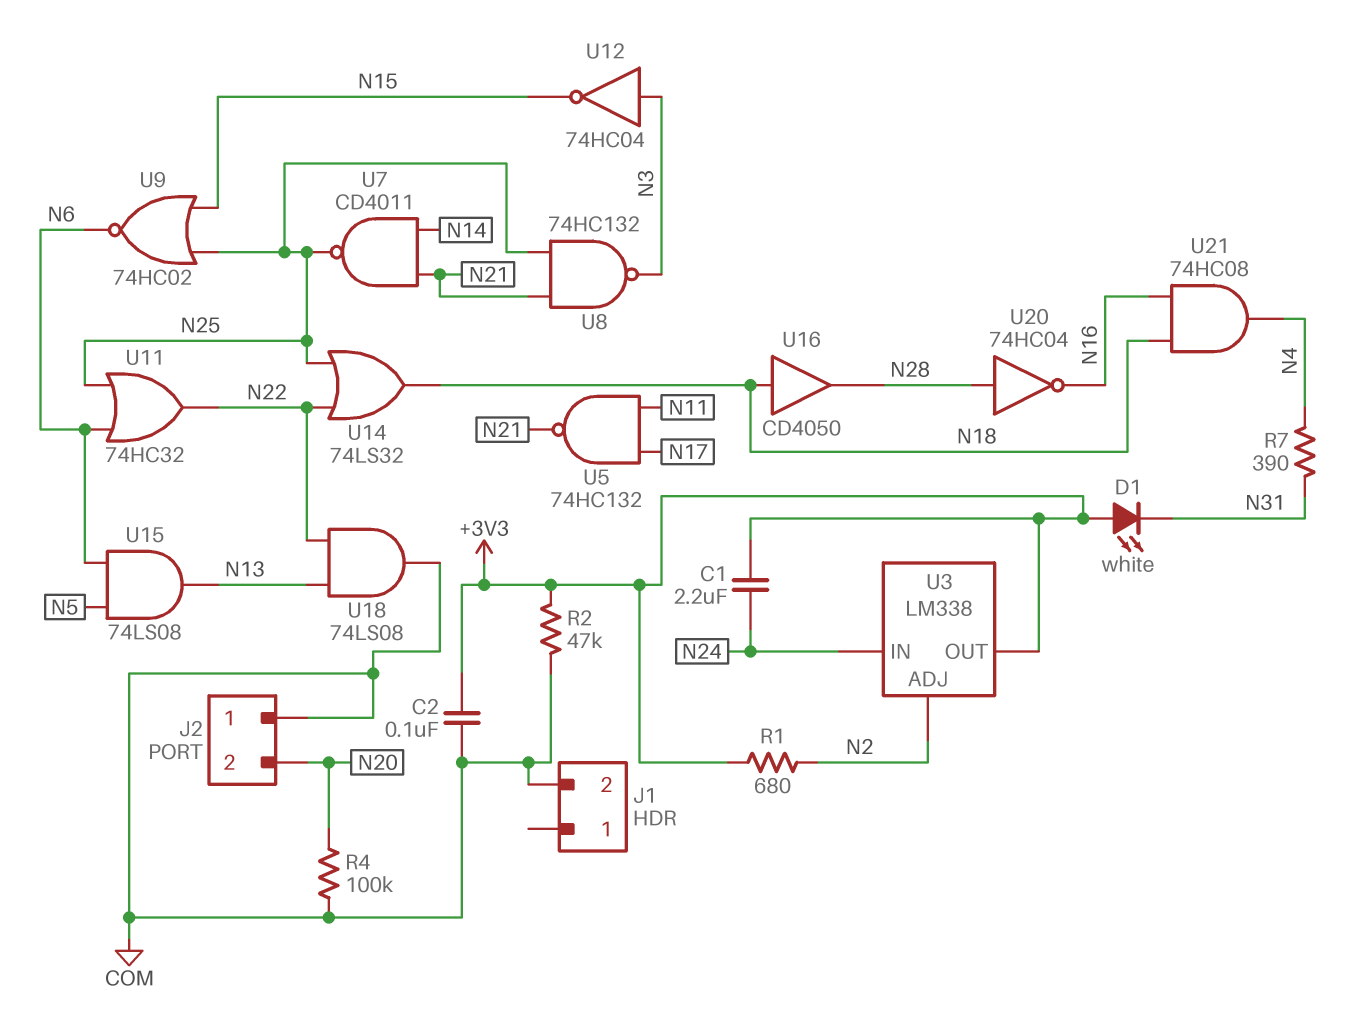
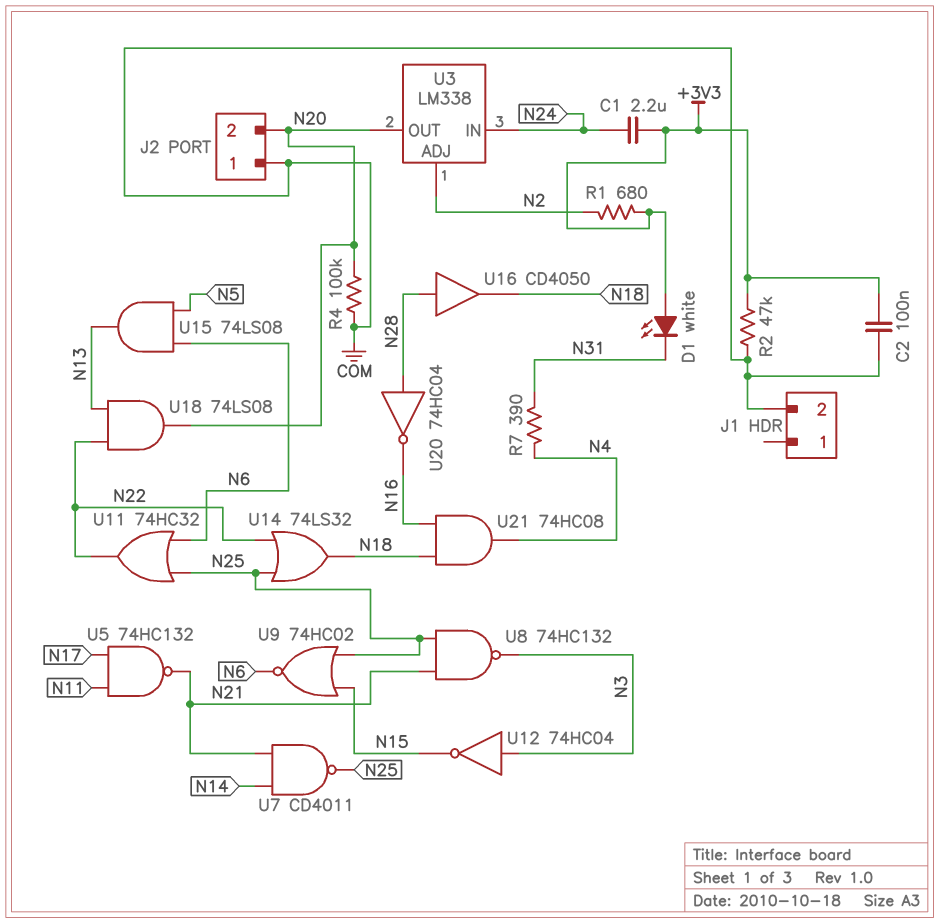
U3 pin OUT: +3V3 -> N20
U16: buffer CD4050 (in N18, out N28) -> buffer CD4050 (in N28, out N18)
U18: AND 74LS08 (in N13, in N22, out COM) -> AND 74LS08 (in N13, in N22, out N20)

